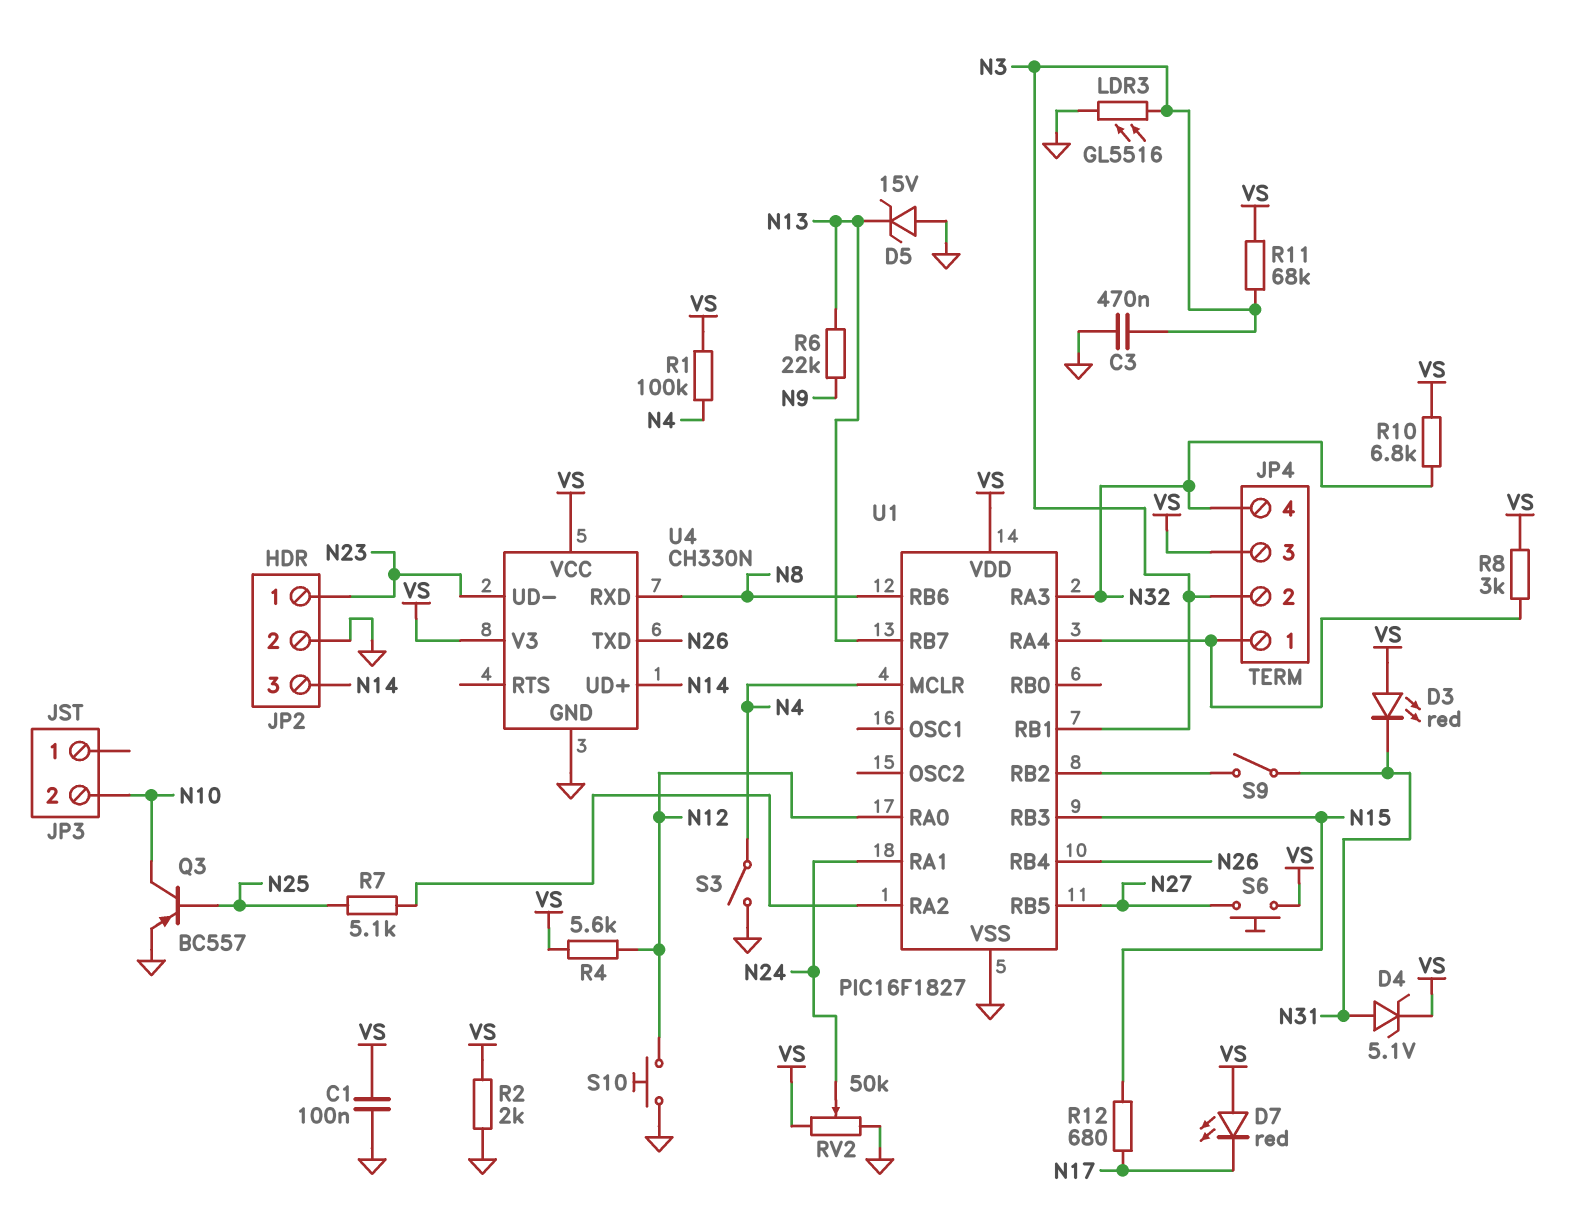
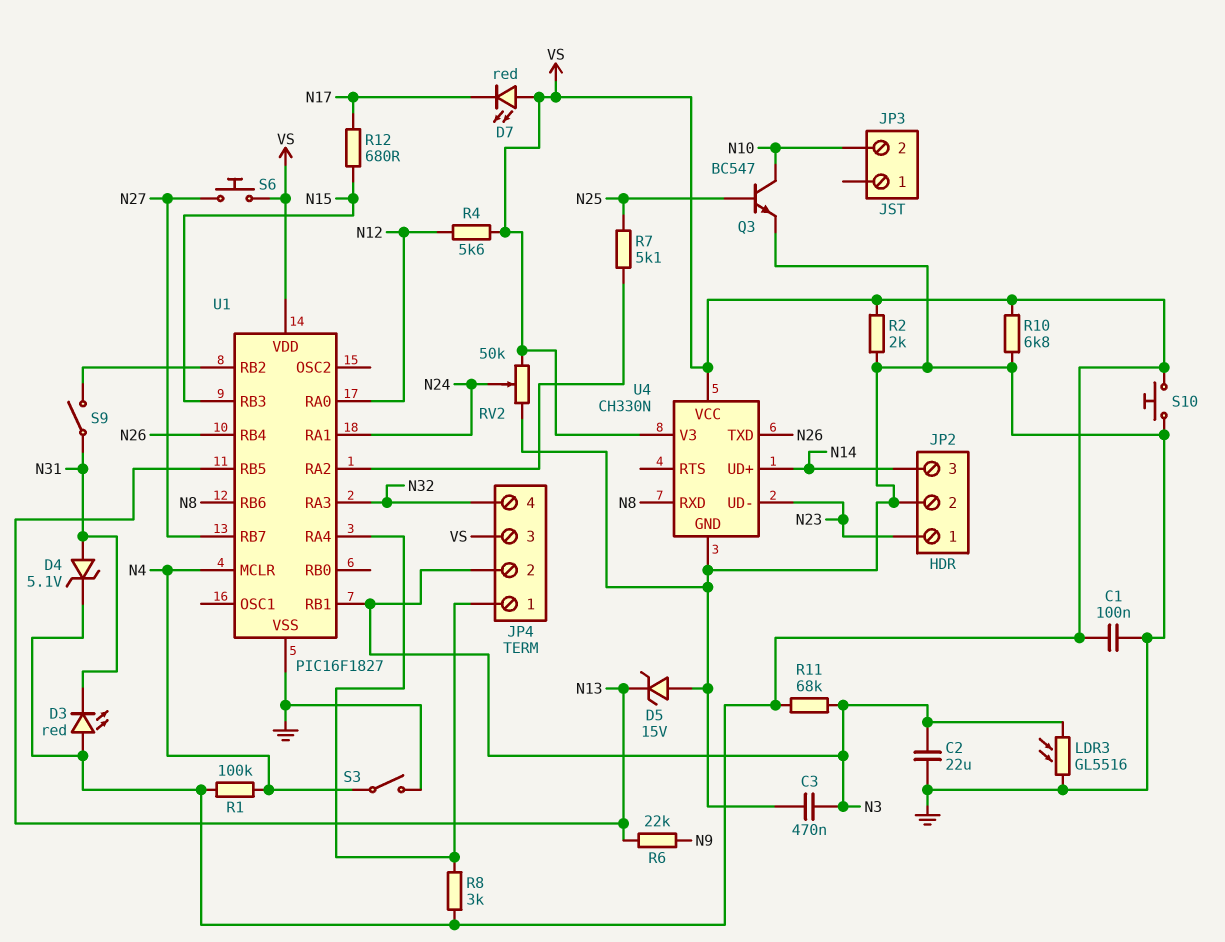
C2: none -> 22uF (GND, N3)
Q3: PNP BC557 (B N25, C N10, E GND) -> NPN BC547 (B N25, C N10, E GND)
R10: 6.8k (N32, VS) -> 6.8k (GND, VS)
S10: button (GND, N12) -> button (GND, VS)
U1 pin RB5: N27 -> N13
U1 pin RB7: N13 -> N27

